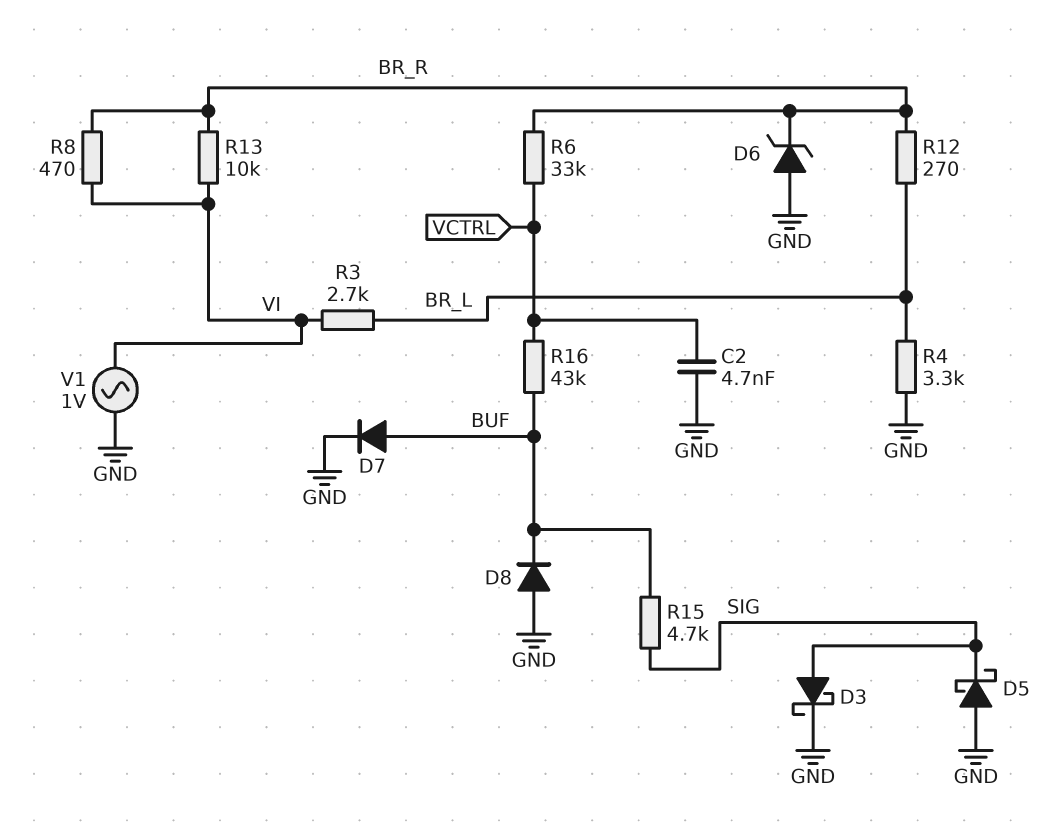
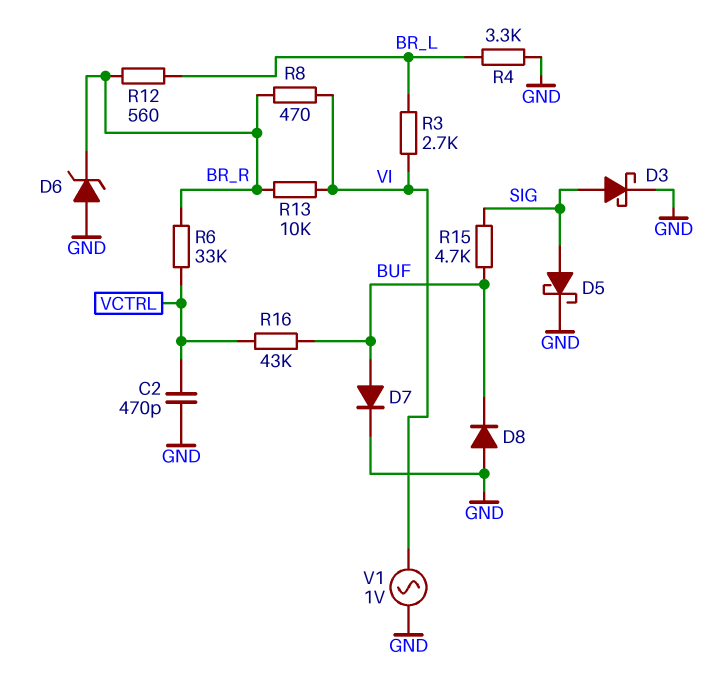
C2: 4.7nF (GND, VCTRL) -> 470pF (GND, VCTRL)
D5: schottky (A GND, K SIG) -> schottky (A SIG, K GND)
R12: 270 (BR_L, BR_R) -> 560 (BR_L, BR_R)

